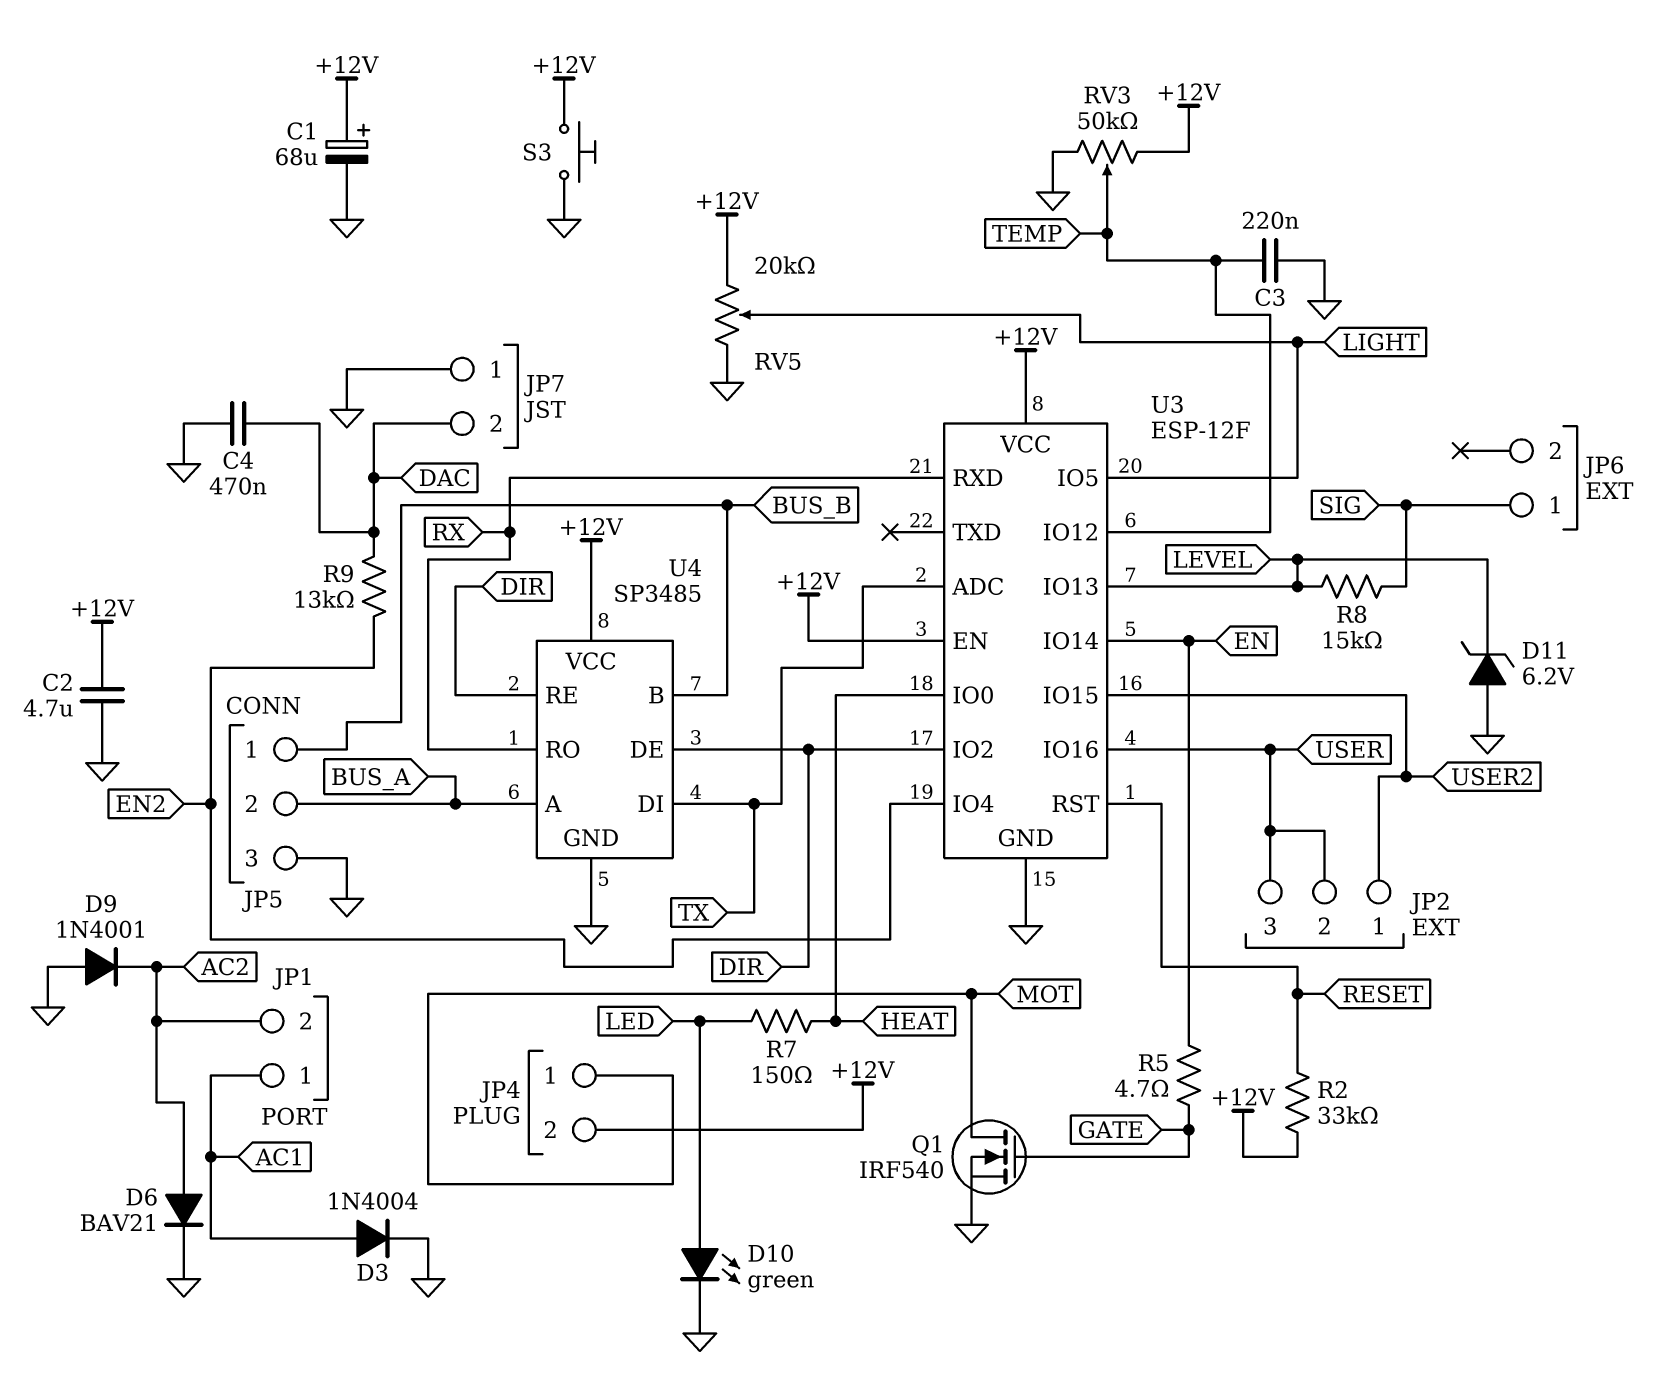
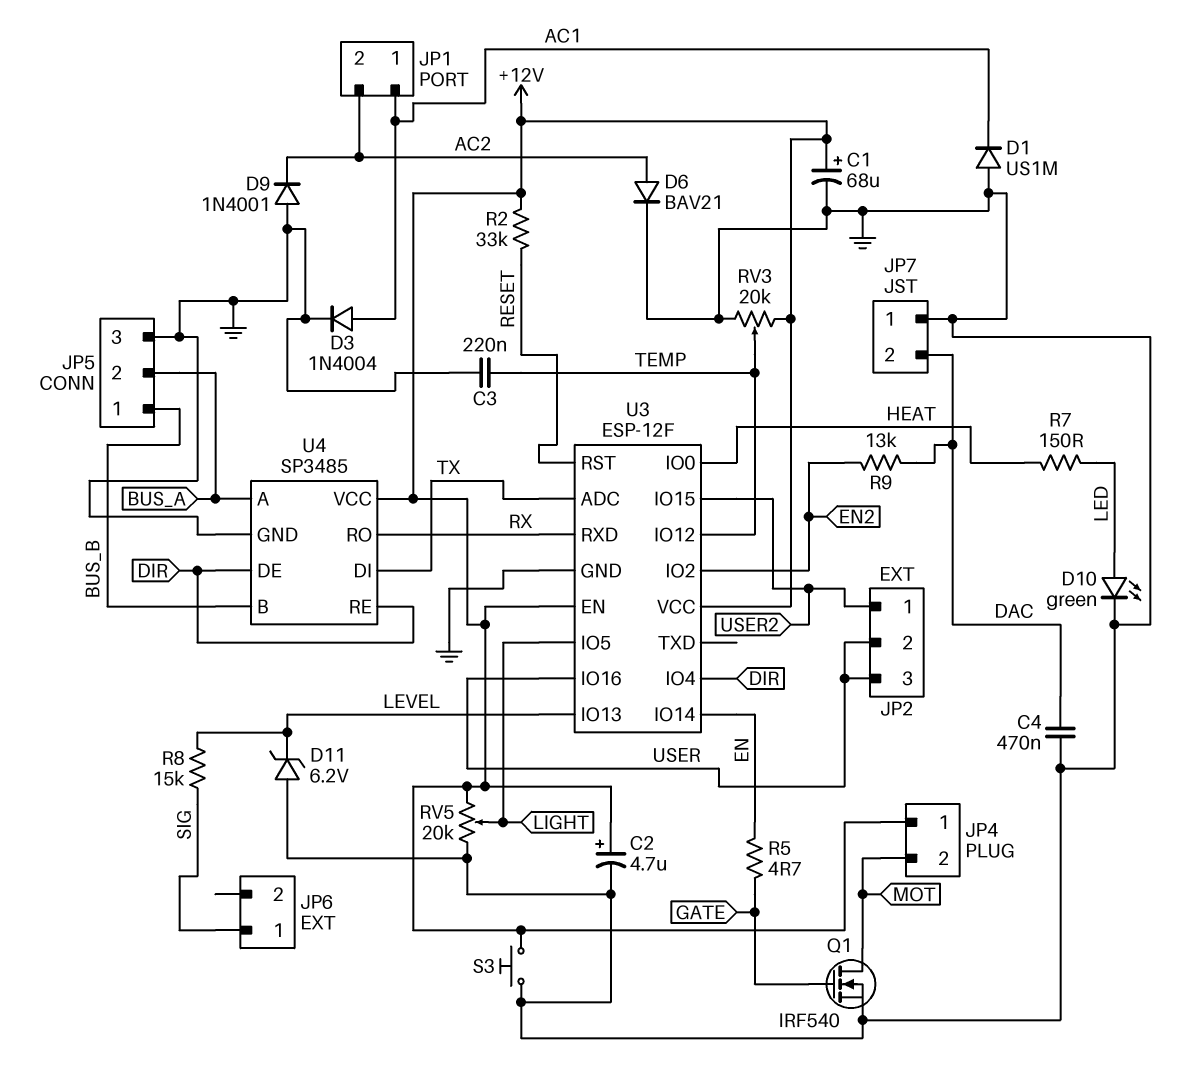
C2: 4.7uF (+12V, GND) -> 4.7uF (plus +12V, minus GND)
D1: none -> diode US1M (A GND, K AC1)
JP4 pin 1: MOT -> +12V
JP4 pin 2: +12V -> MOT
RV3: 50k (+12V, GND, wiper TEMP) -> 20k (+12V, GND, wiper TEMP)
U3 pin IO2: DIR -> EN2
U3 pin IO4: EN2 -> DIR

